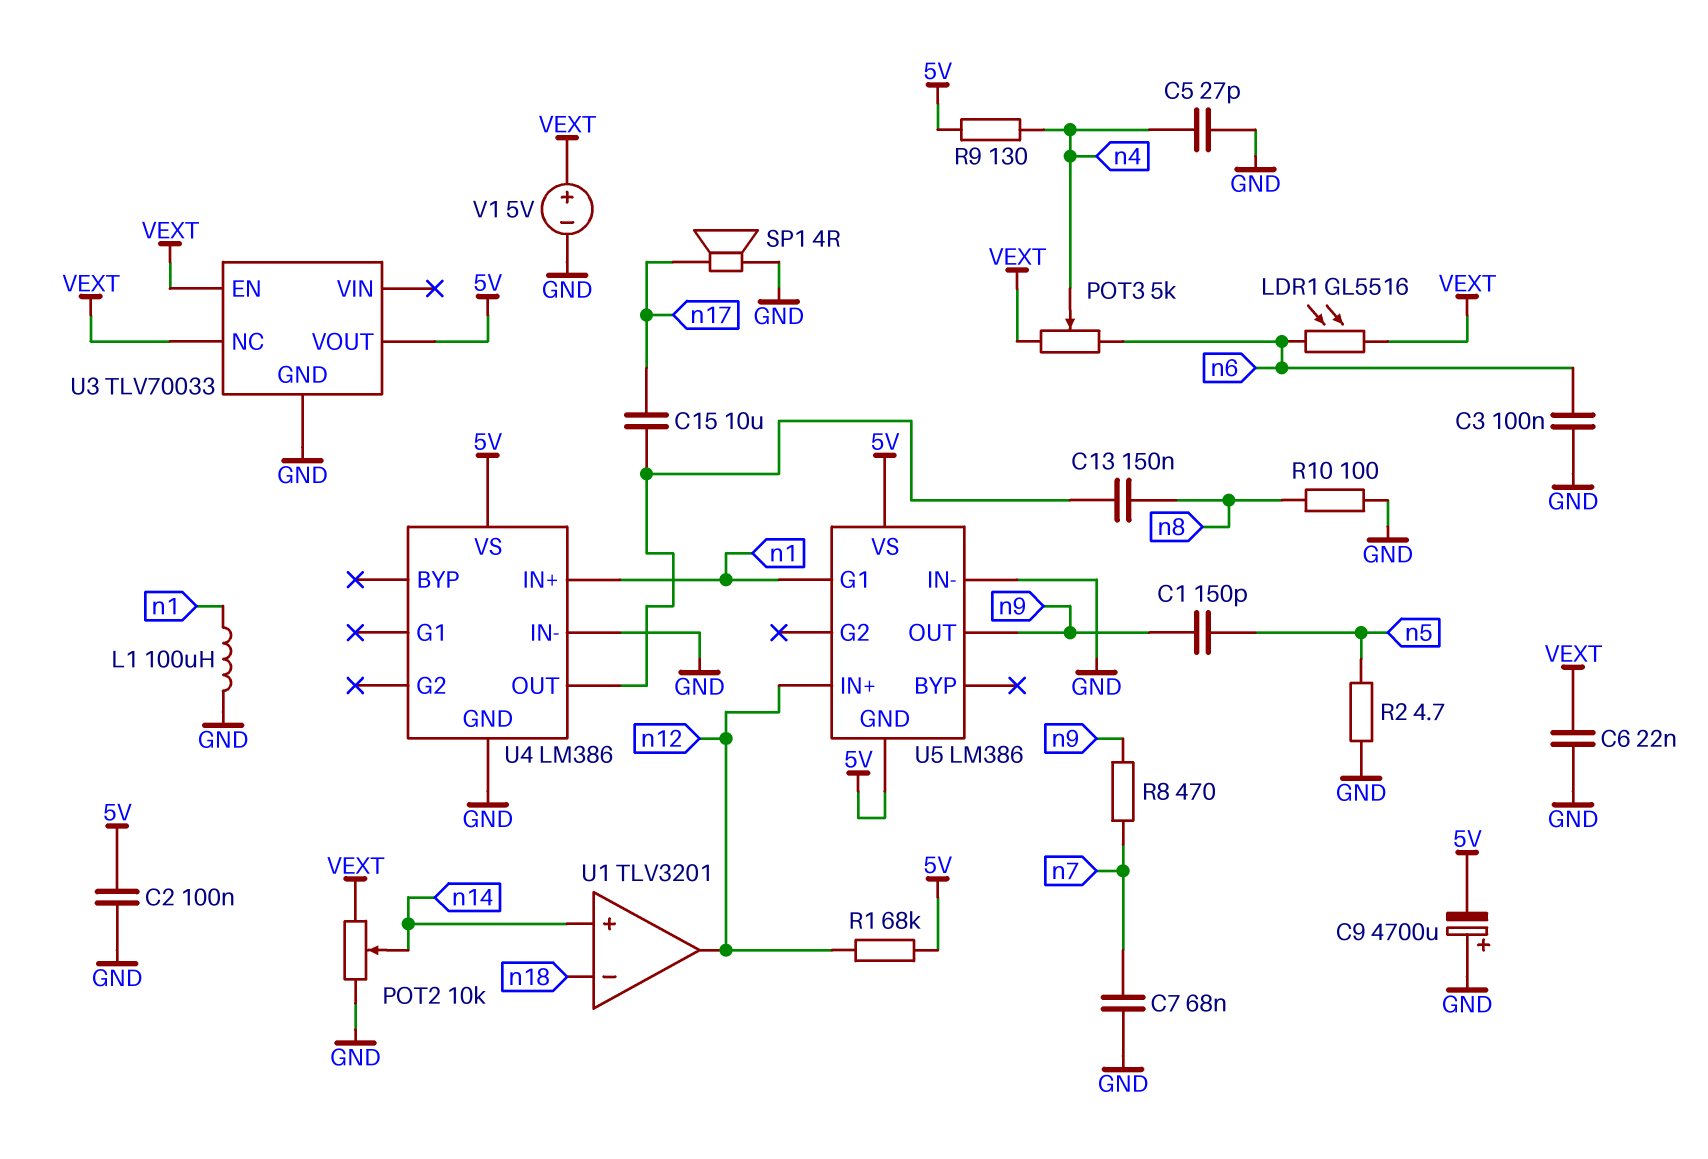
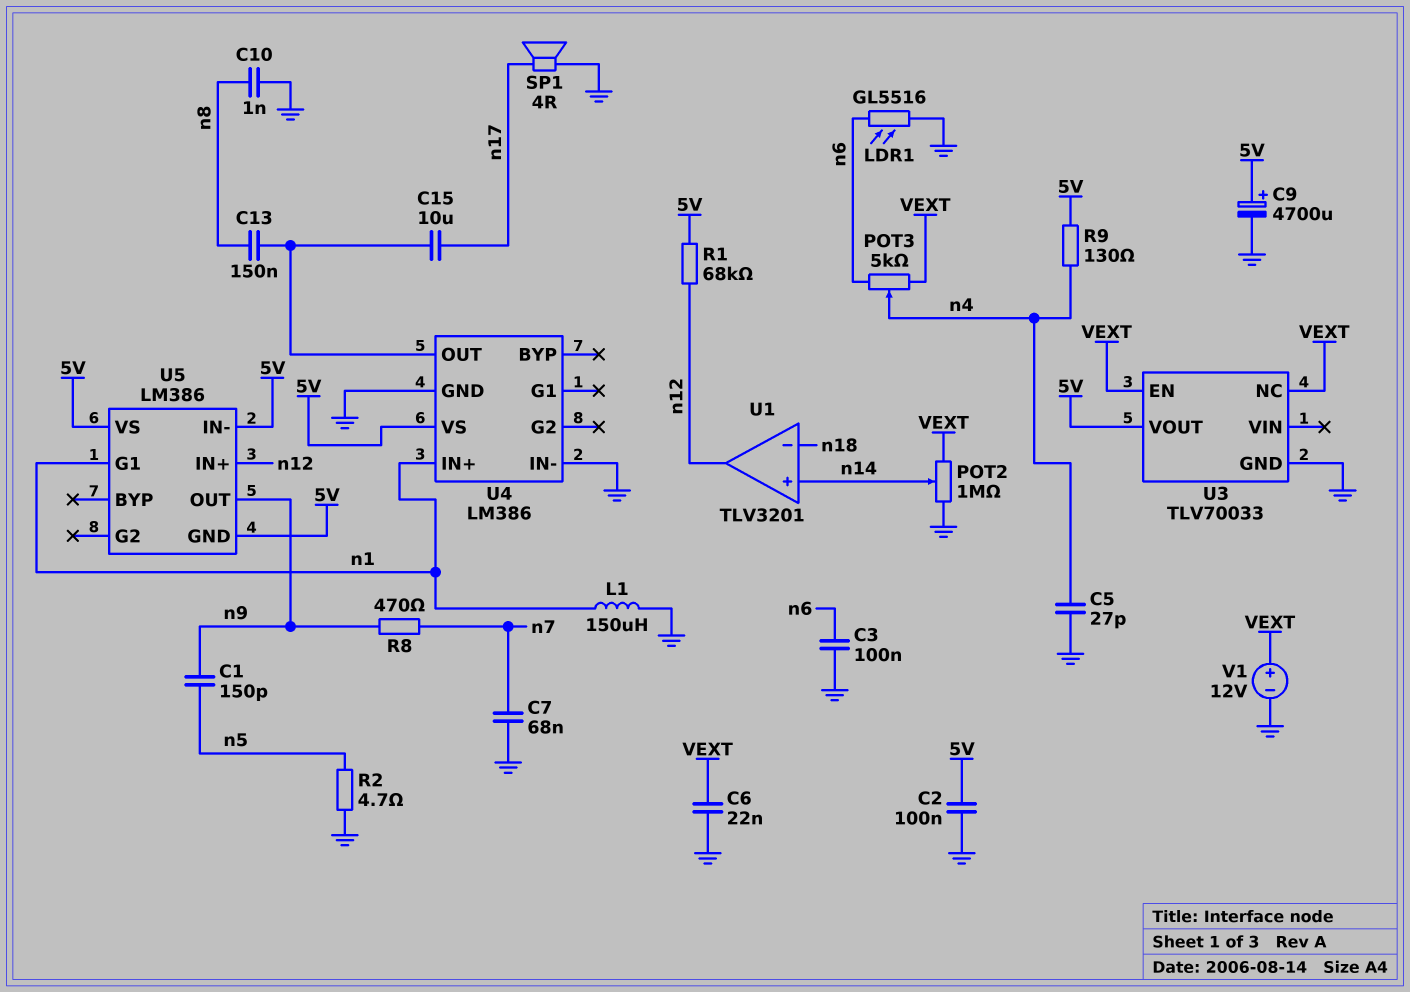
C9: 4700uF (plus GND, minus 5V) -> 4700uF (plus 5V, minus GND)
C10: none -> 1nF (GND, n8)
L1: 100uH (GND, n1) -> 150uH (GND, n1)
LDR1: GL5516 (VEXT, n6) -> GL5516 (GND, n6)
POT2: 10k (GND, VEXT, wiper n14) -> 1M (GND, VEXT, wiper n14)
R10: 100 (GND, n8) -> none
U5 pin IN-: GND -> 5V
V1: 5V (plus VEXT, minus GND) -> 12V (plus VEXT, minus GND)

